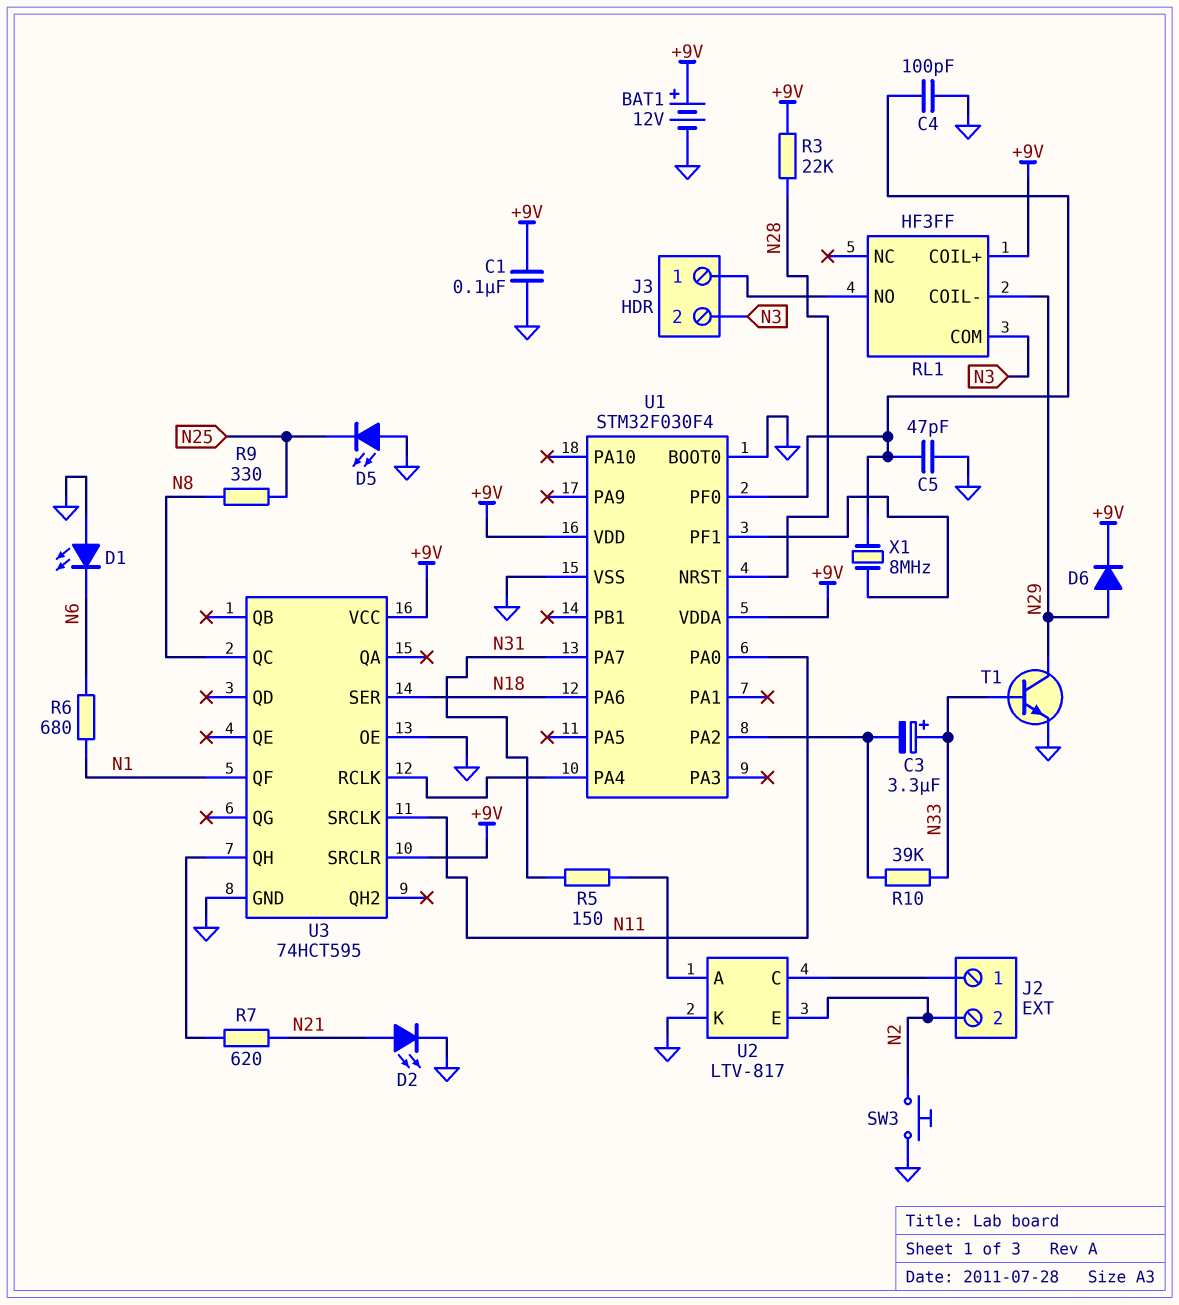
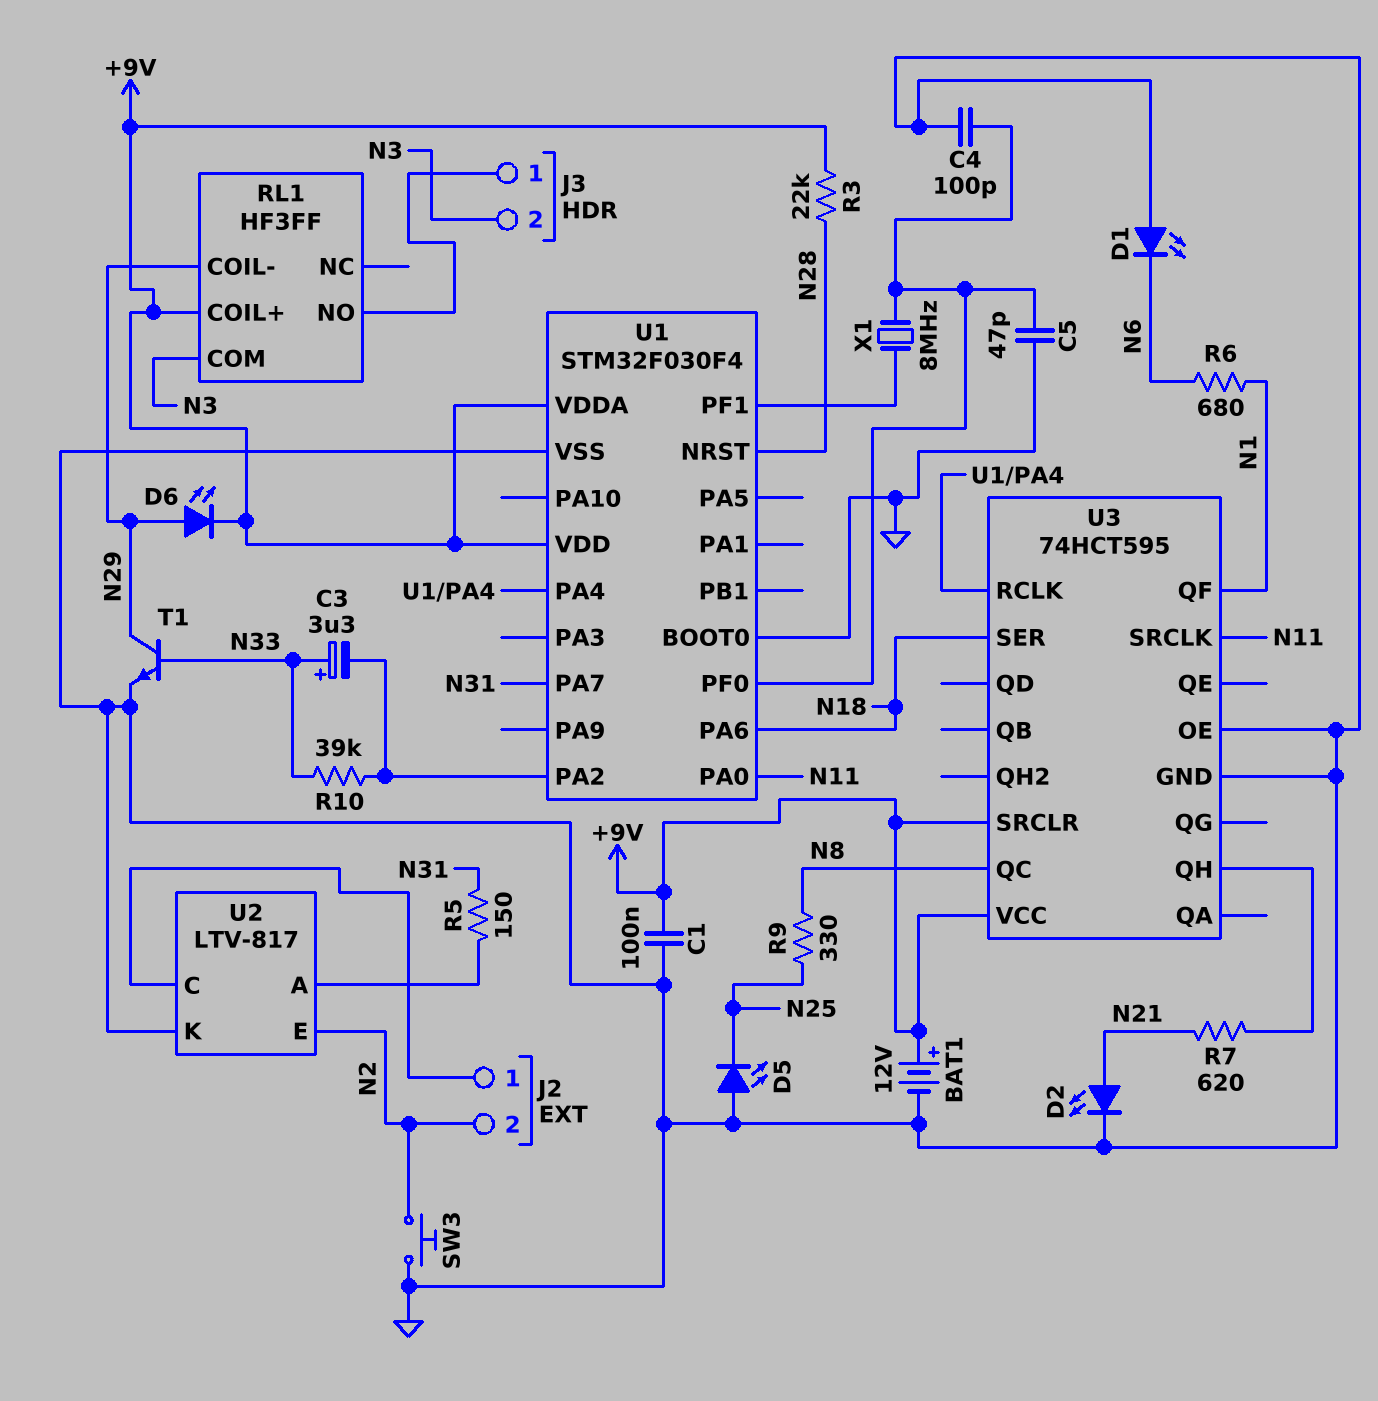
D6: diode (A N29, K +9V) -> LED (A N29, K +9V)

